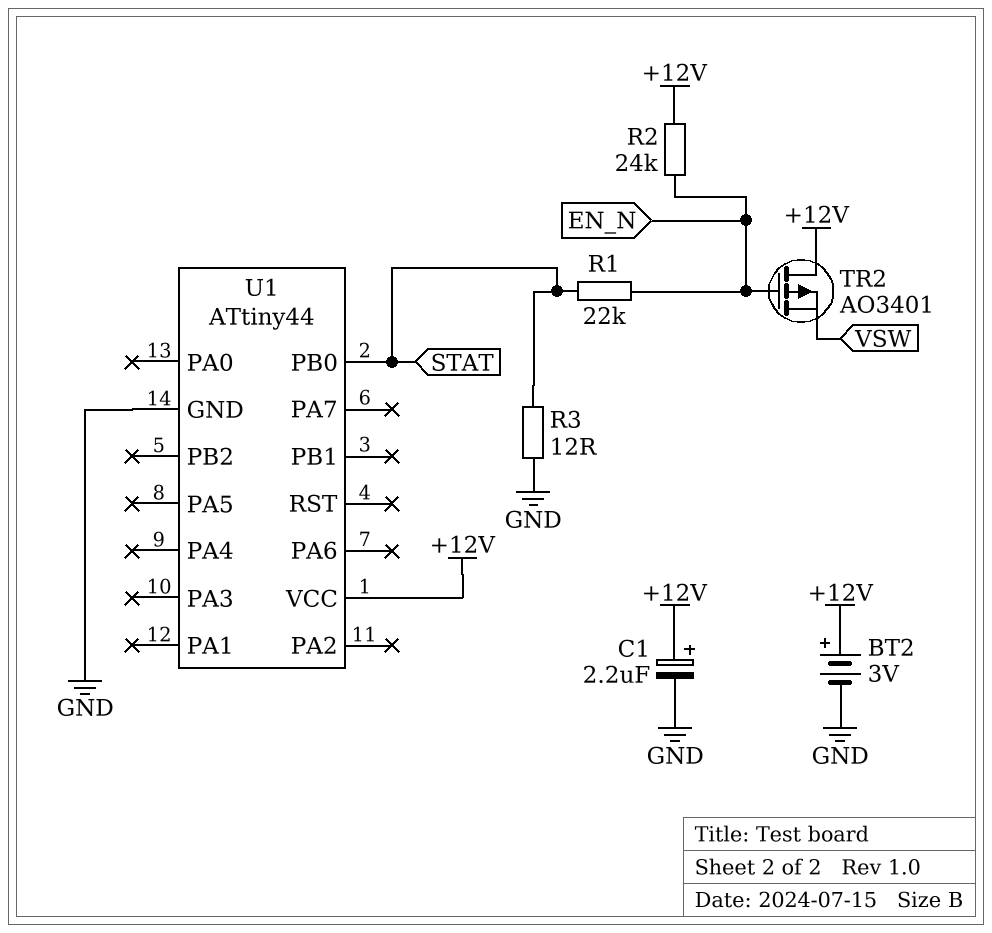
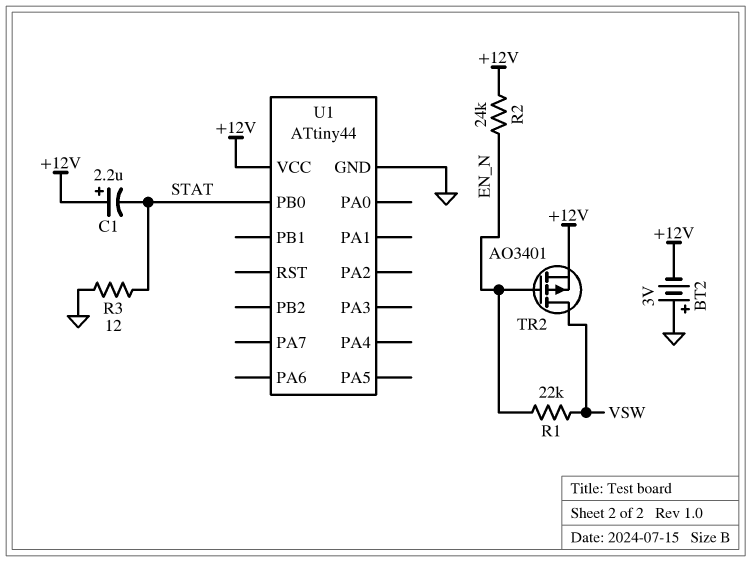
BT2: 3V (plus +12V, minus GND) -> 3V (plus GND, minus +12V)
C1: 2.2uF (plus +12V, minus GND) -> 2.2uF (plus +12V, minus STAT)
R1: 22k (EN_N, STAT) -> 22k (EN_N, VSW)
TR2: PMOS AO3401 (G EN_N, D +12V, S VSW) -> PMOS AO3401 (G EN_N, D VSW, S +12V)

